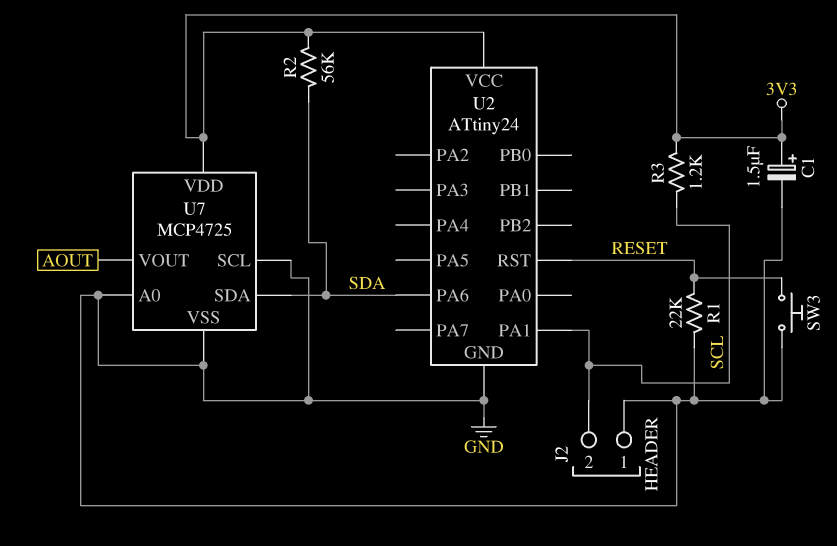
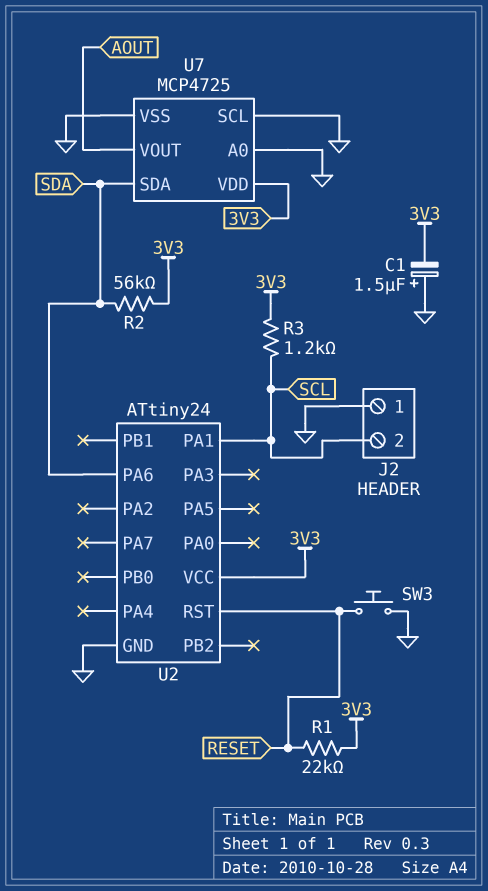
C1: 1.5uF (plus 3V3, minus GND) -> 1.5uF (plus GND, minus 3V3)
R1: 22k (GND, RESET) -> 22k (3V3, RESET)

